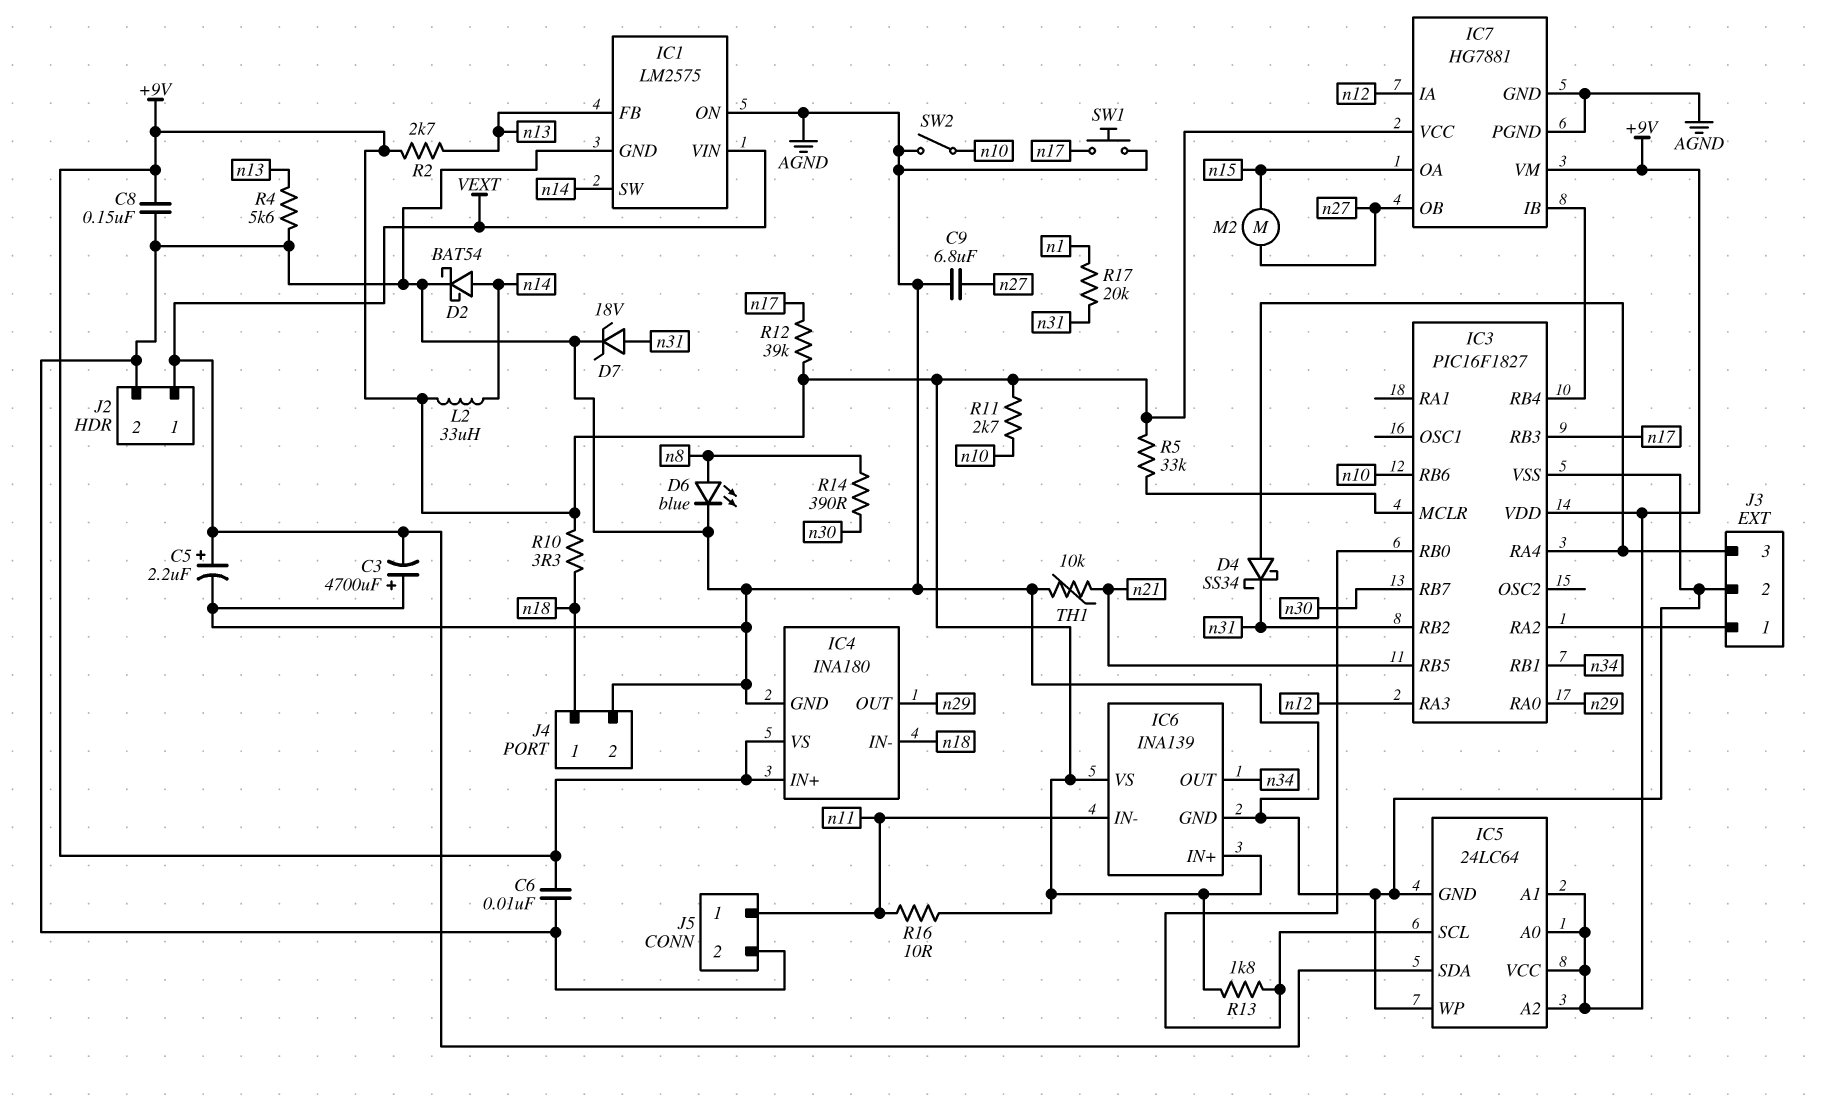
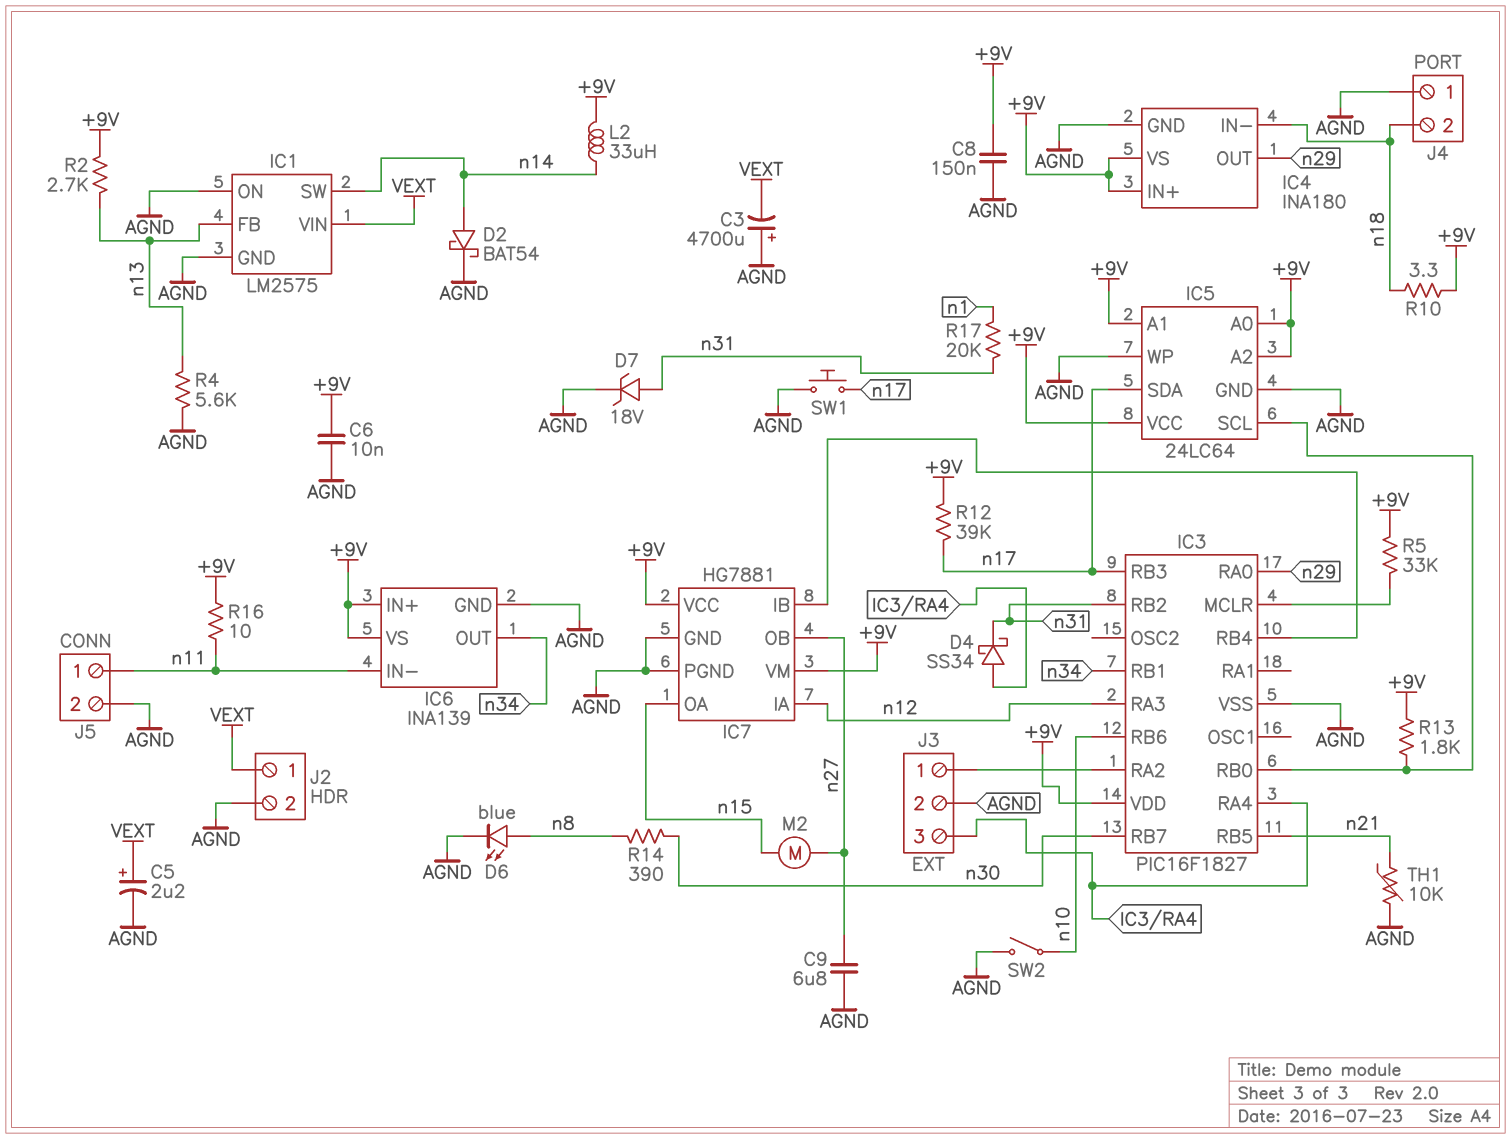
IC5 pin SDA: VEXT -> n17
J4 pin 1: n18 -> AGND
J4 pin 2: AGND -> n18
R11: 2.7k (+9V, n10) -> none

